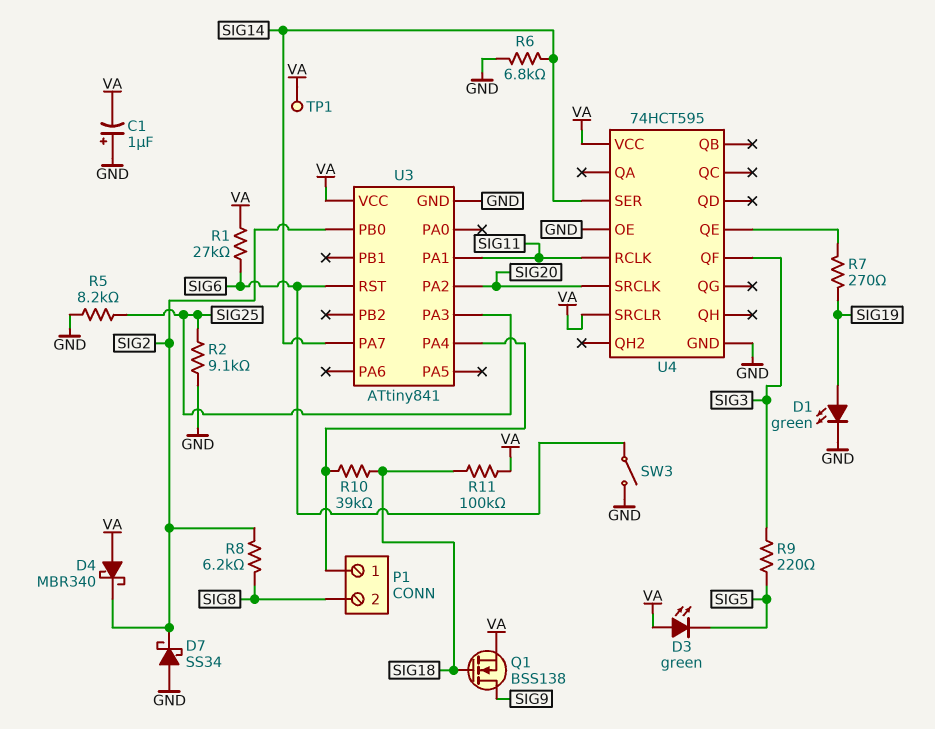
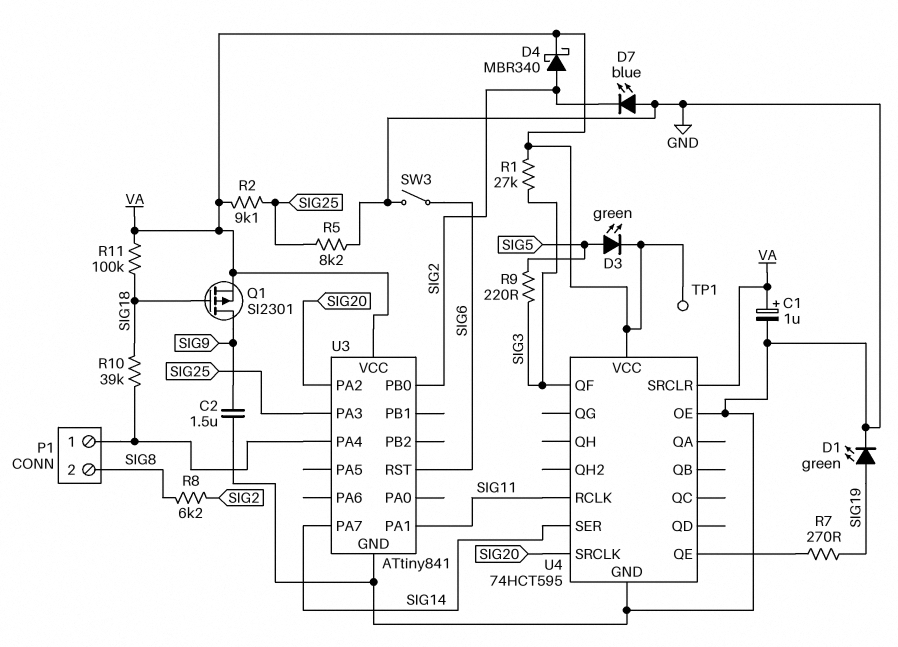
C1: 1uF (plus GND, minus VA) -> 1uF (plus VA, minus GND)
C2: none -> 1.5uF (GND, SIG9)
D3: LED green (A VA, K SIG5) -> LED green (A SIG5, K VA)
D4: schottky MBR340 (A VA, K SIG2) -> schottky MBR340 (A SIG2, K VA)
D7: schottky SS34 (A GND, K SIG2) -> LED blue (A GND, K SIG2)
Q1: NMOS BSS138 (G SIG18, D SIG9, S VA) -> PMOS SI2301 (G SIG18, D SIG9, S VA)
R1: 27k (SIG6, VA) -> 27k (SIG3, VA)
R2: 9.1k (GND, SIG25) -> 9.1k (SIG25, VA)
R6: 6.8k (GND, SIG14) -> none

